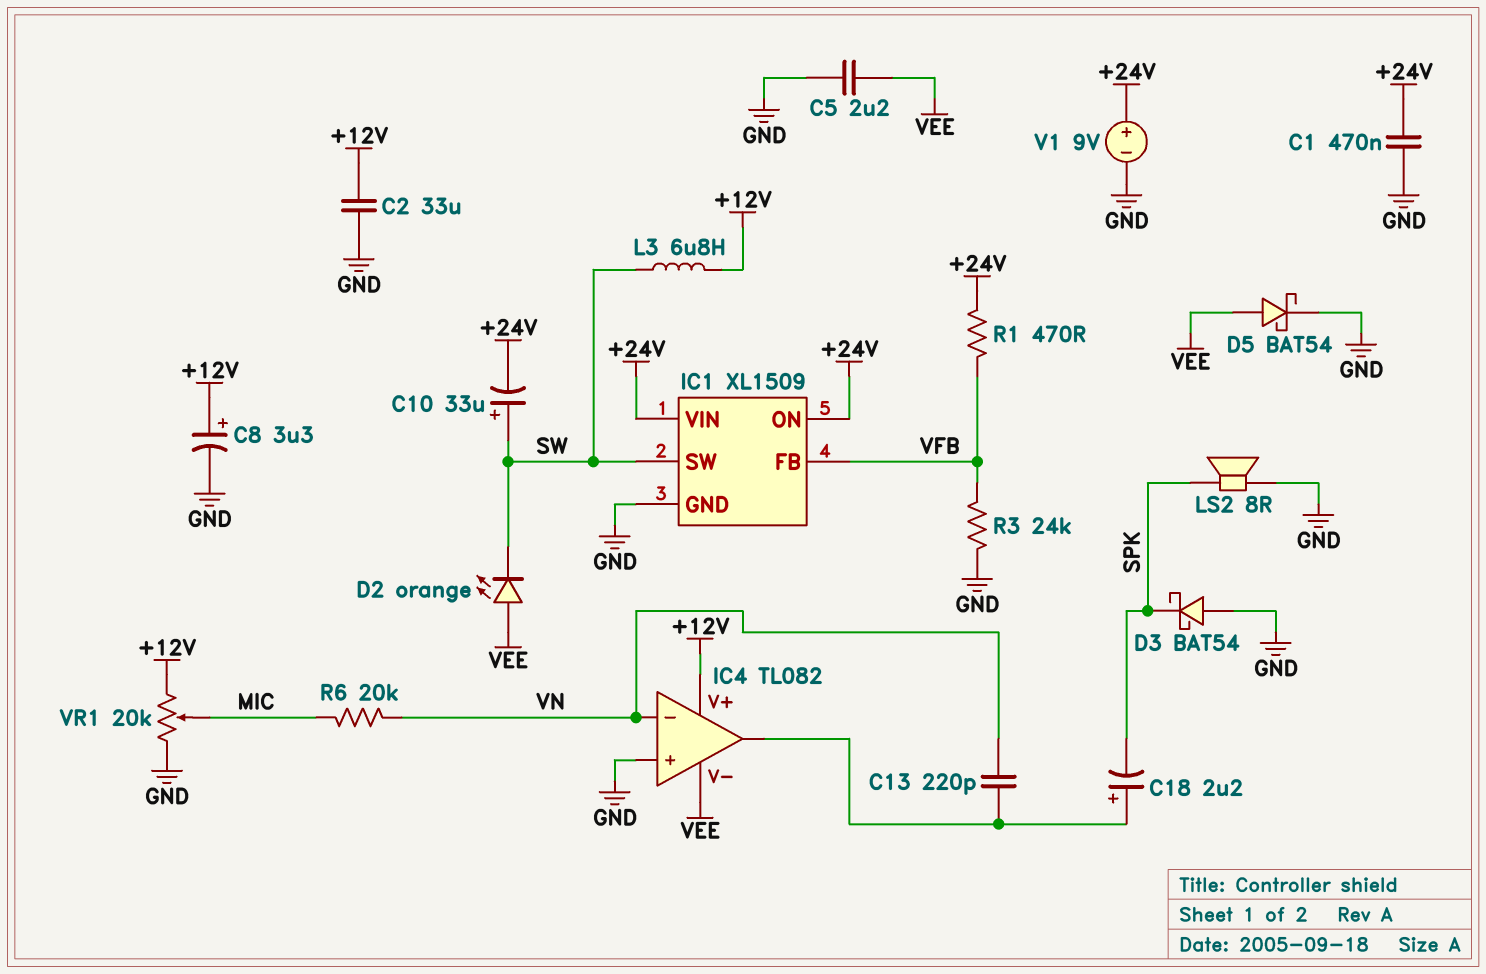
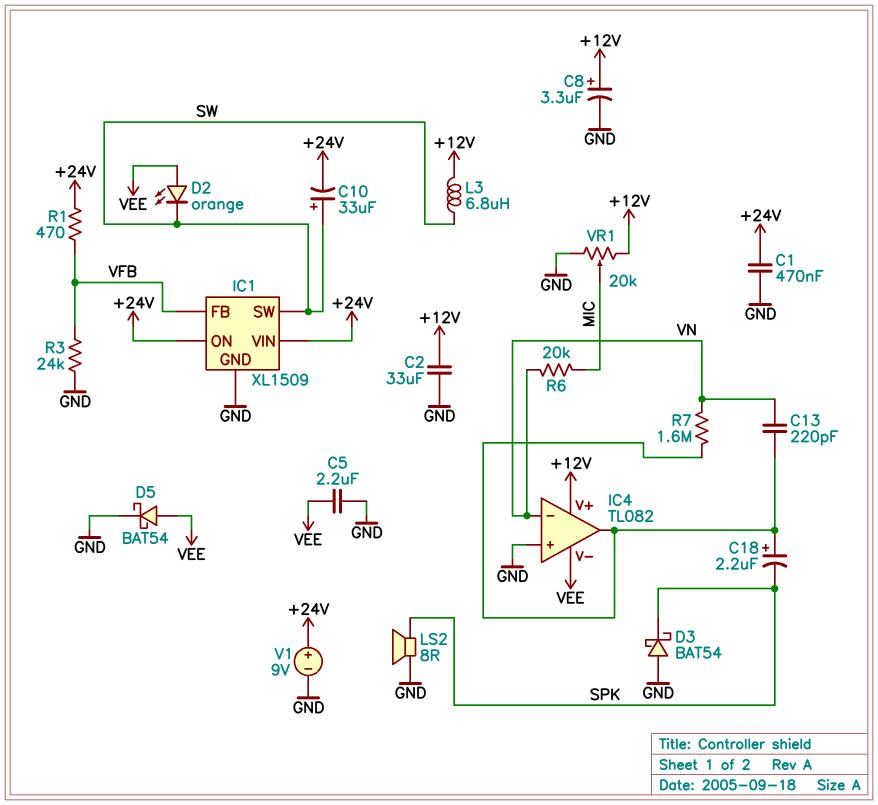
R7: none -> 1.6M (IC4/out, VN)

